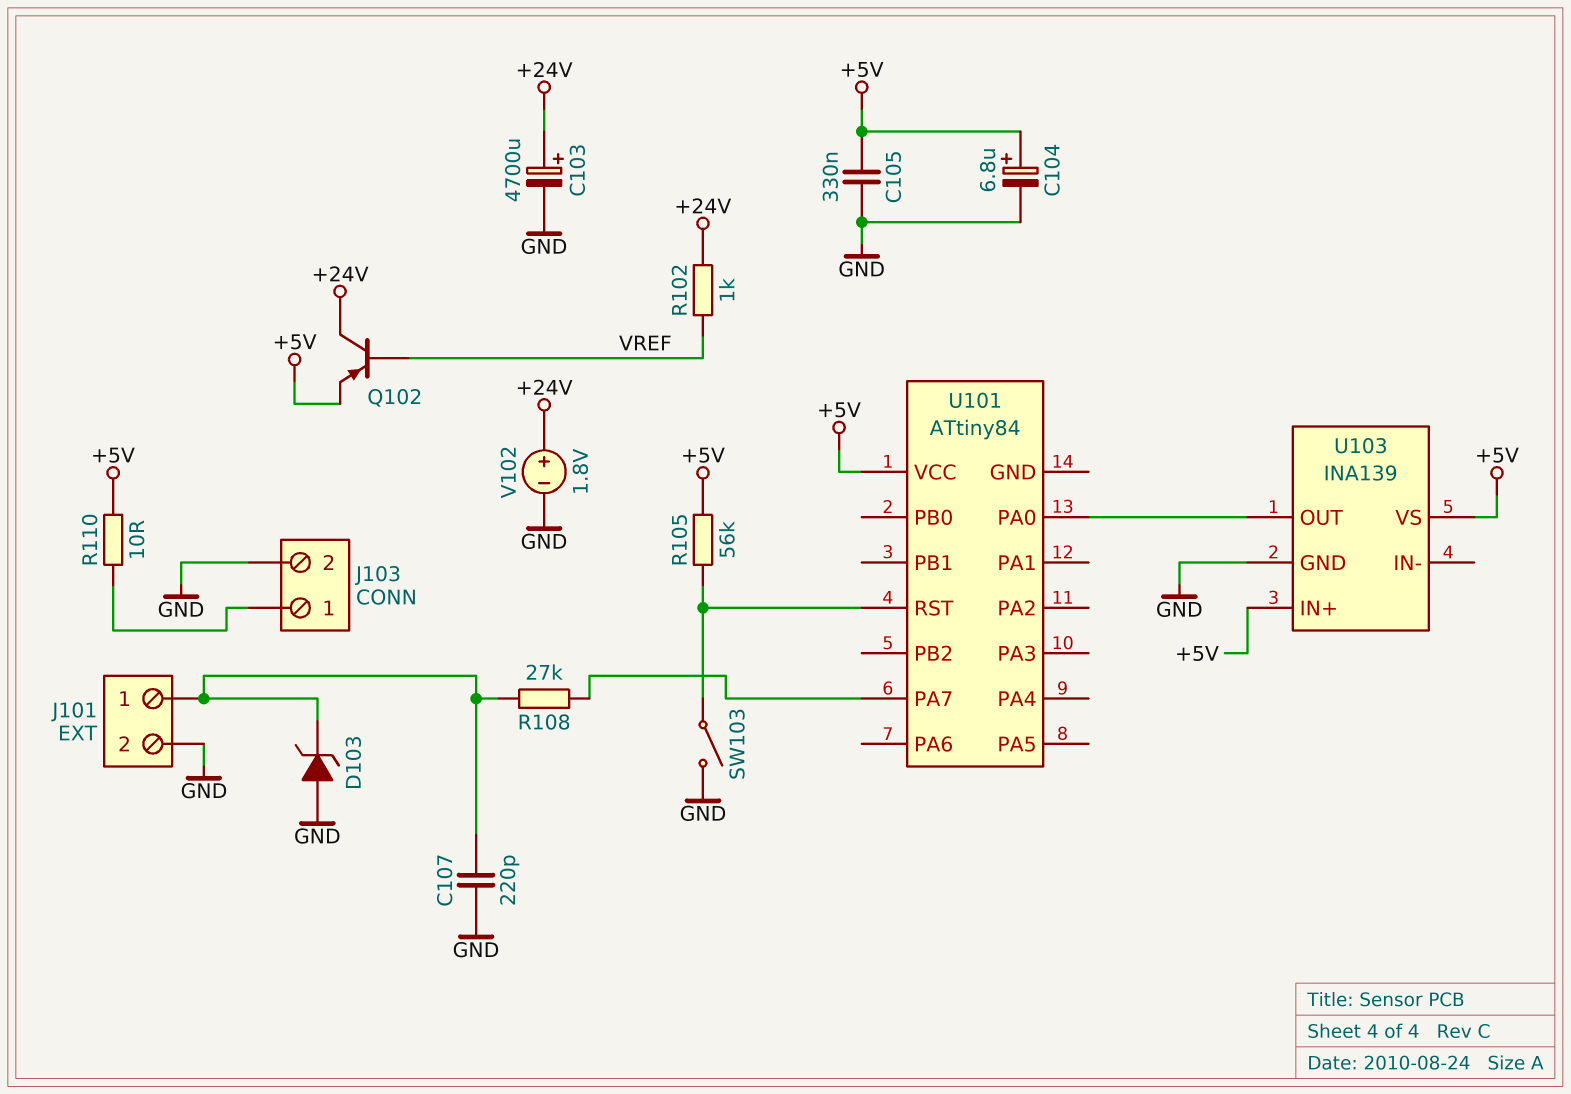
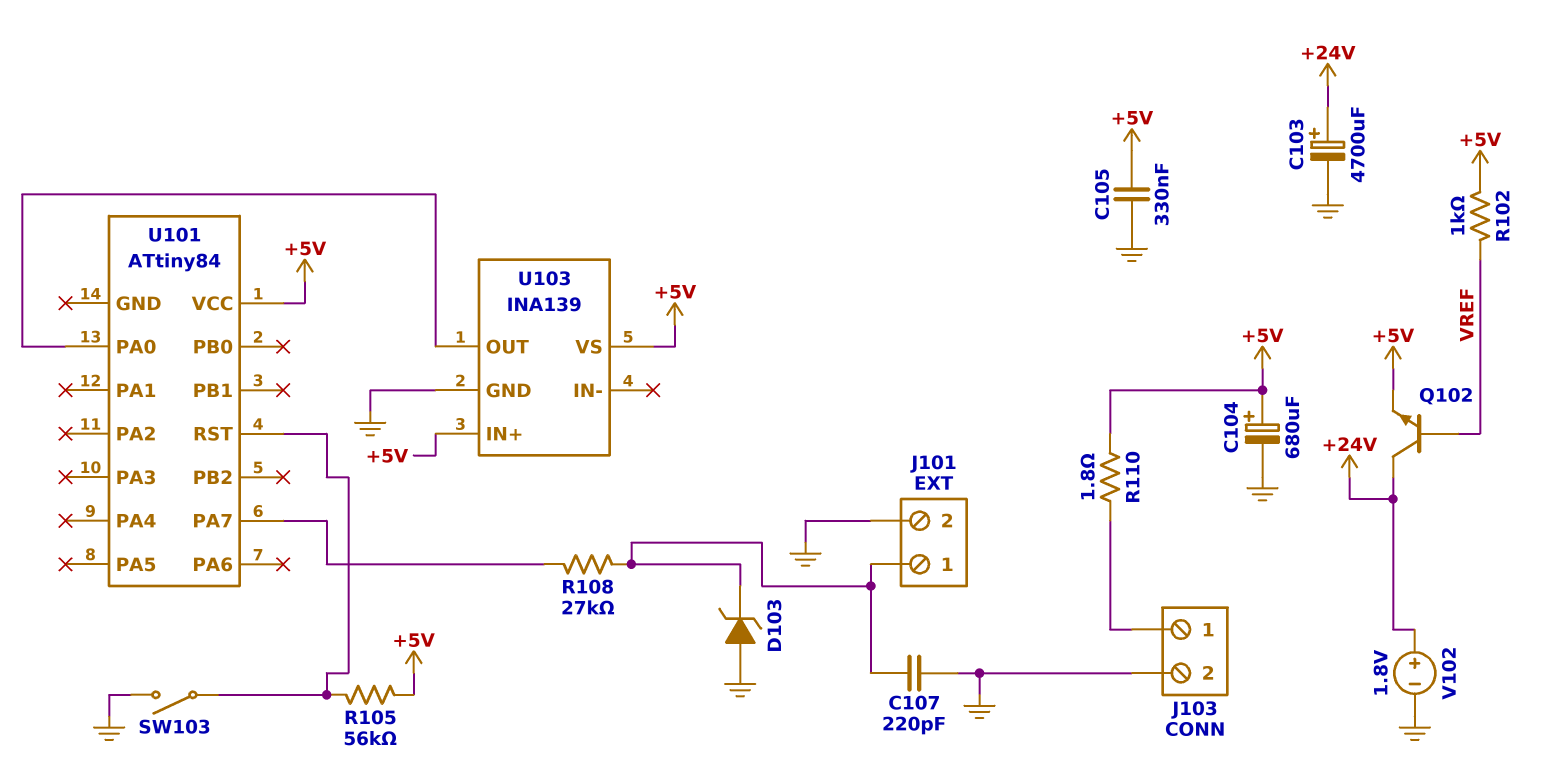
C104: 6.8uF (plus +5V, minus GND) -> 680uF (plus +5V, minus GND)
Q102: PNP (B VREF, C +24V, E +5V) -> NPN (B VREF, C +24V, E +5V)
R102: 1k (+24V, VREF) -> 1k (+5V, VREF)
R110: 10 (+5V, J103/1) -> 1.8 (+5V, J103/1)

